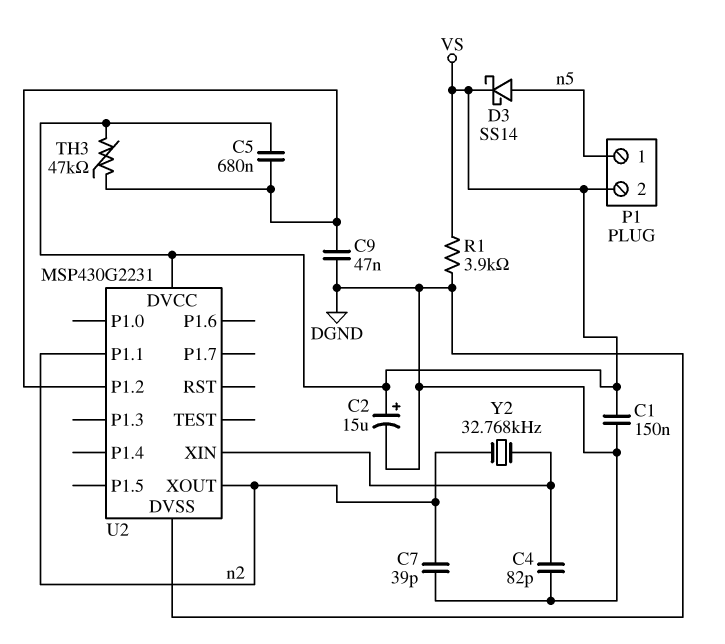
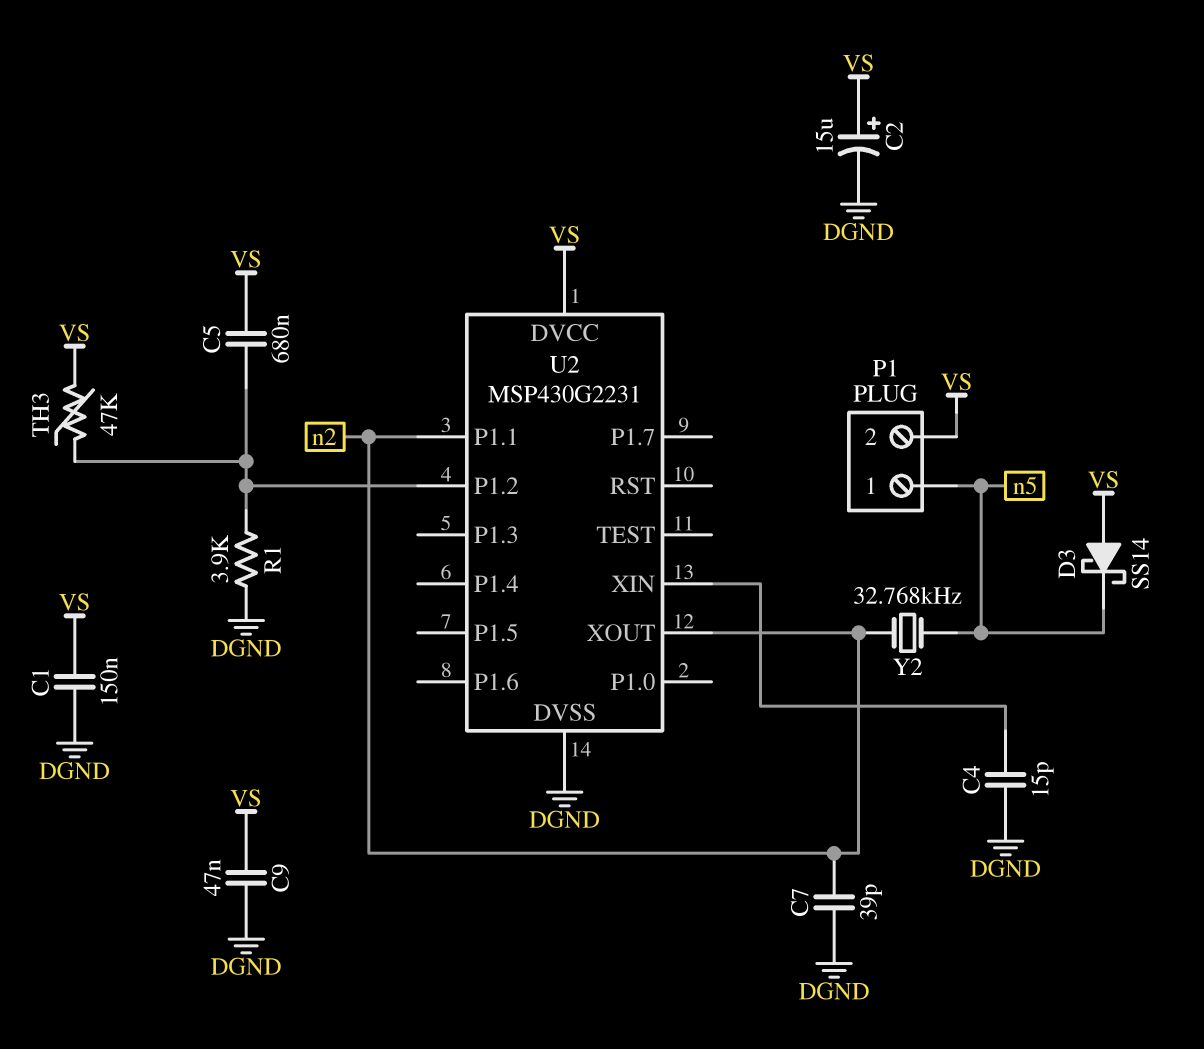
C4: 82pF (DGND, U2/XIN) -> 15pF (DGND, U2/XIN)
C9: 47nF (DGND, U2/P1.2) -> 47nF (DGND, VS)
D3: schottky SS14 (A n5, K VS) -> schottky SS14 (A VS, K n5)
R1: 3.9k (DGND, VS) -> 3.9k (DGND, U2/P1.2)
Y2: 32.768kHz (U2/XIN, n2) -> 32.768kHz (n2, n5)

